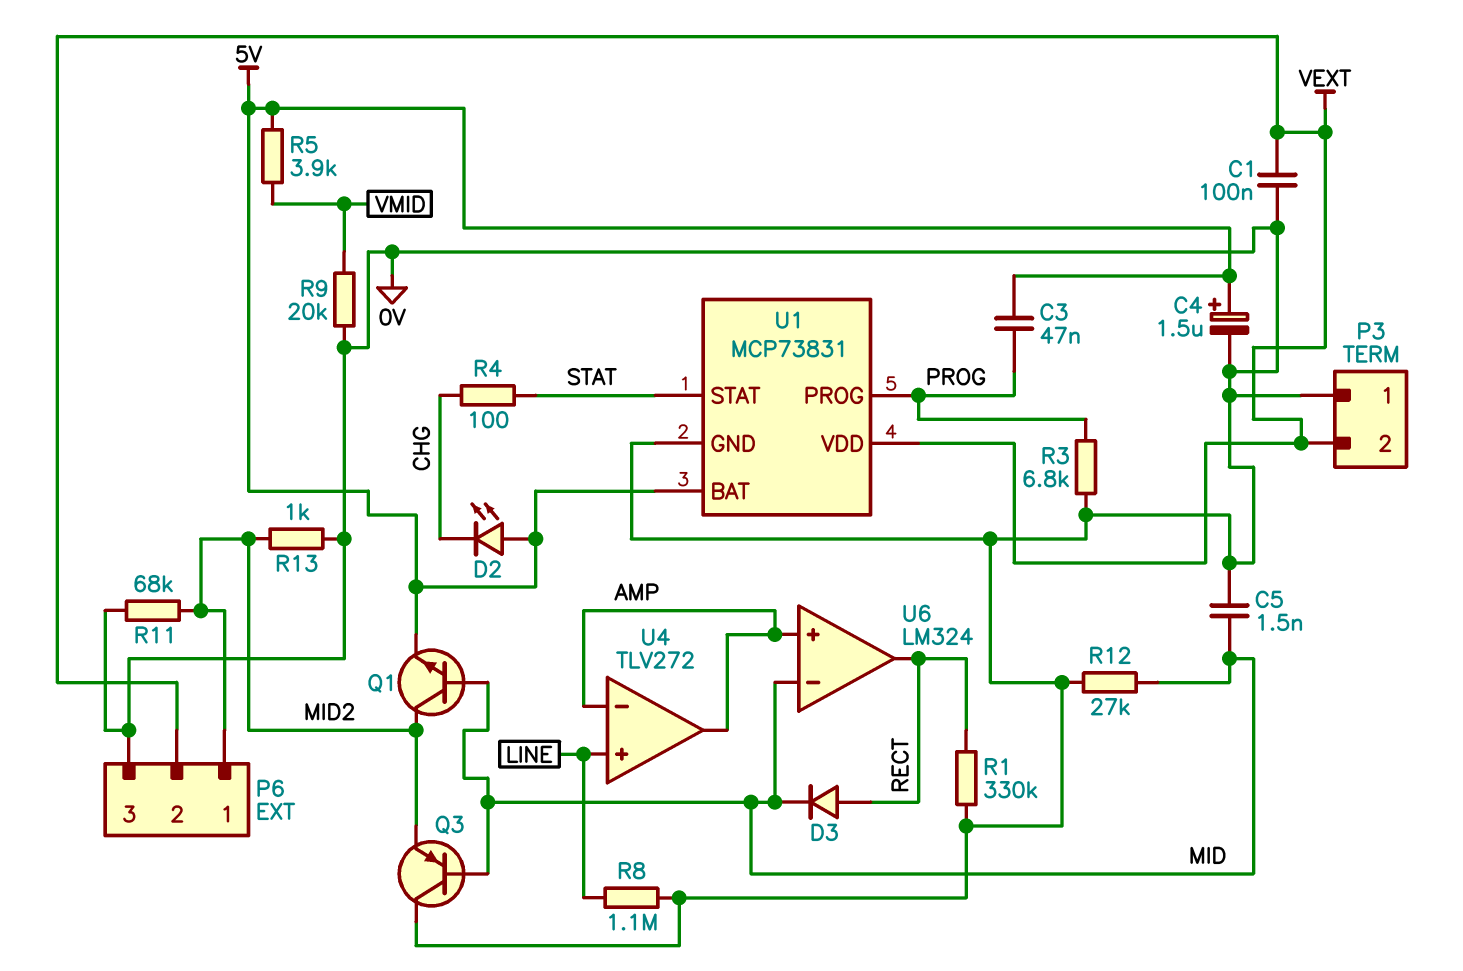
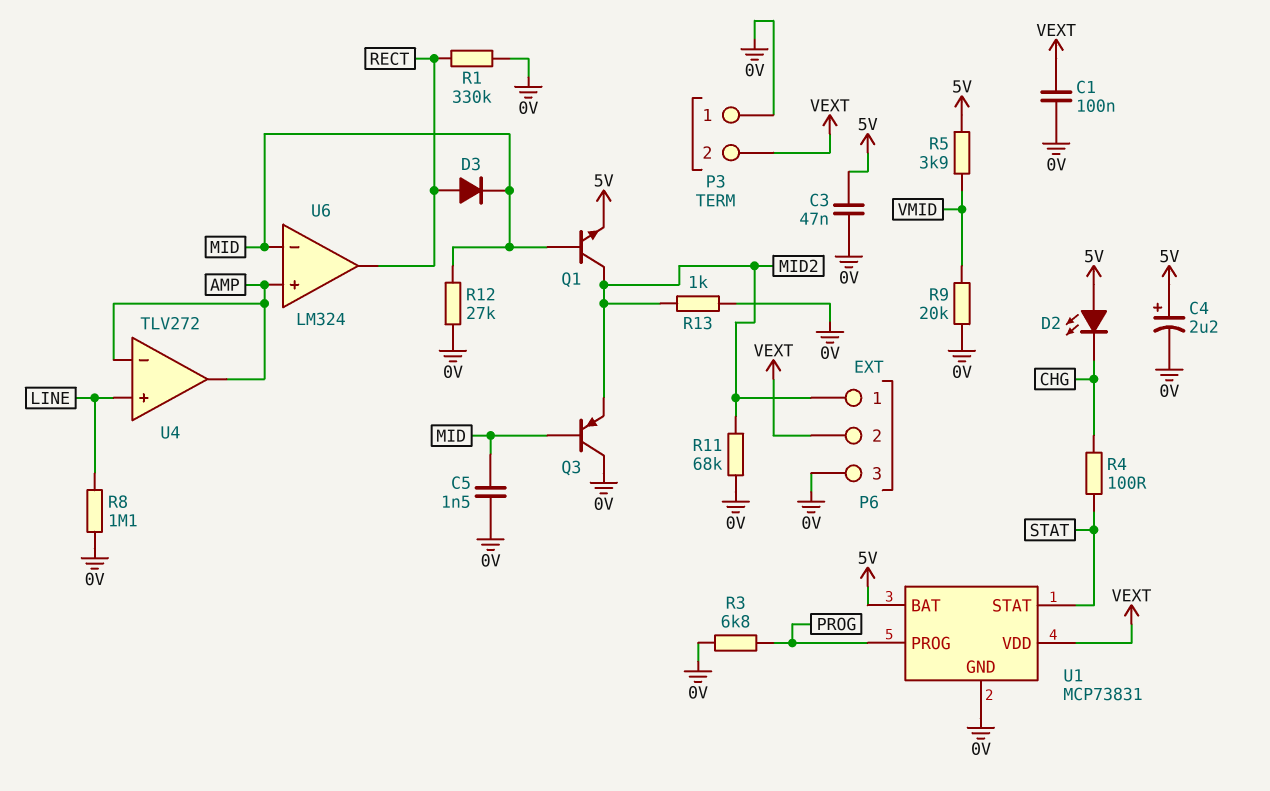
C3: 47nF (5V, PROG) -> 47nF (0V, 5V)
C4: 1.5uF (plus 5V, minus 0V) -> 2.2uF (plus 5V, minus 0V)

